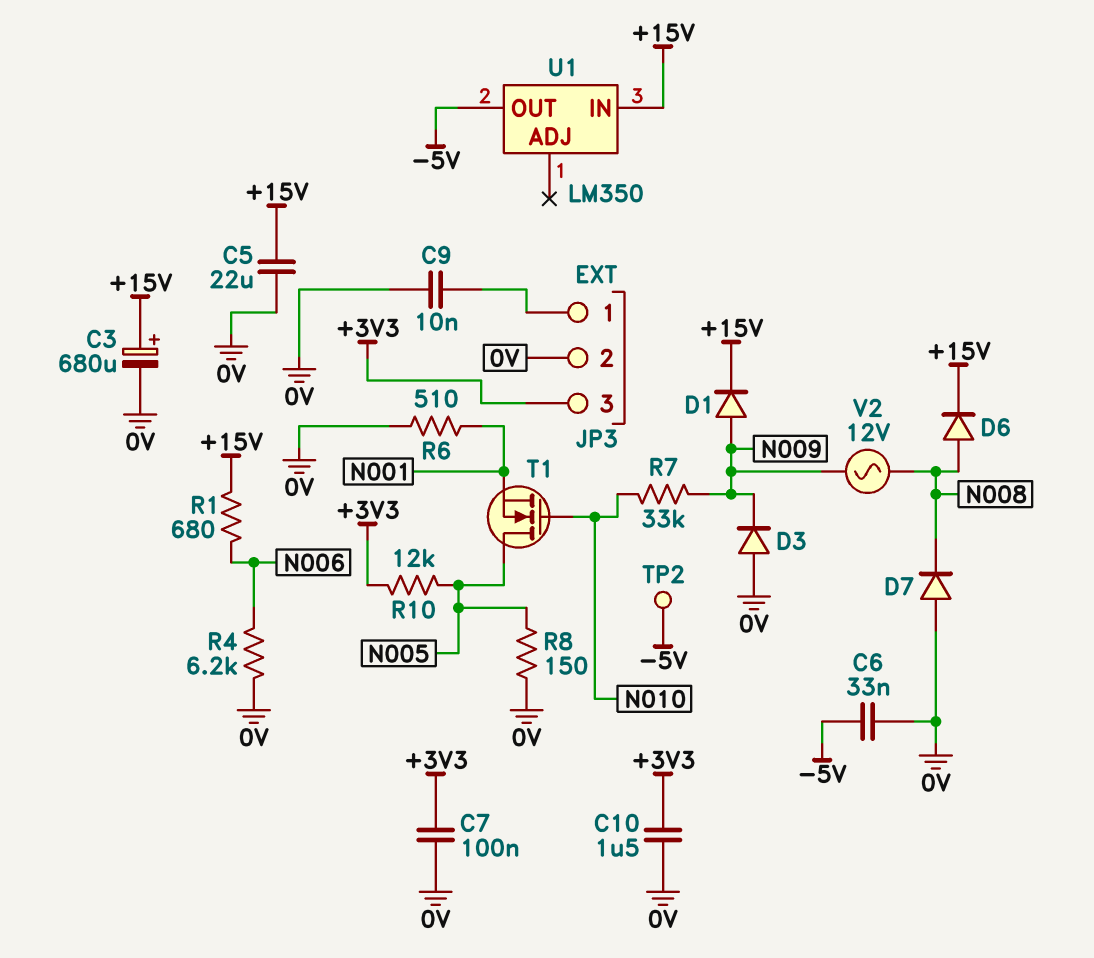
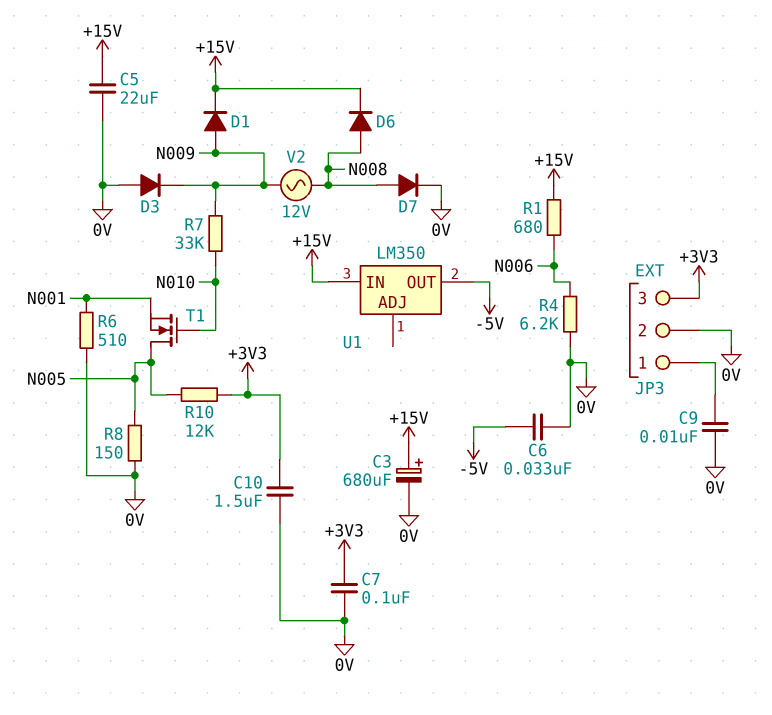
D7: diode (A 0V, K N008) -> diode (A N008, K 0V)
TP2: test point (-5V) -> none

